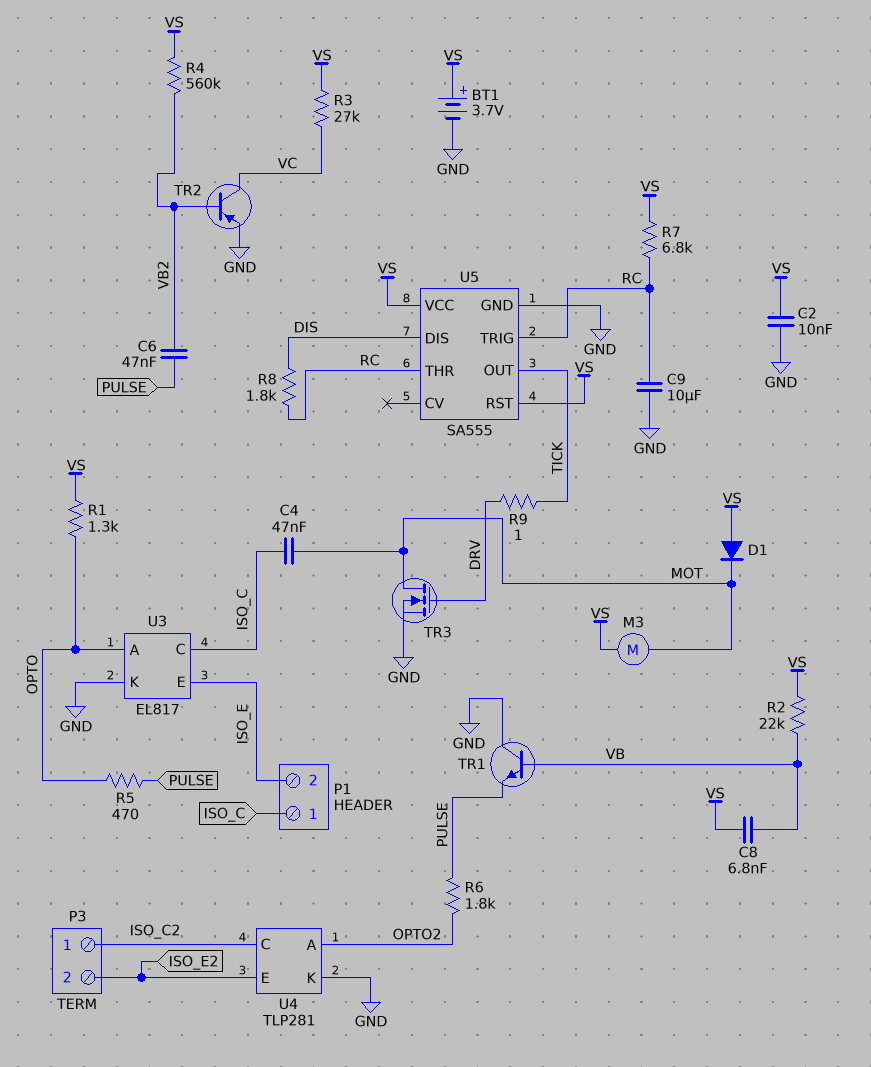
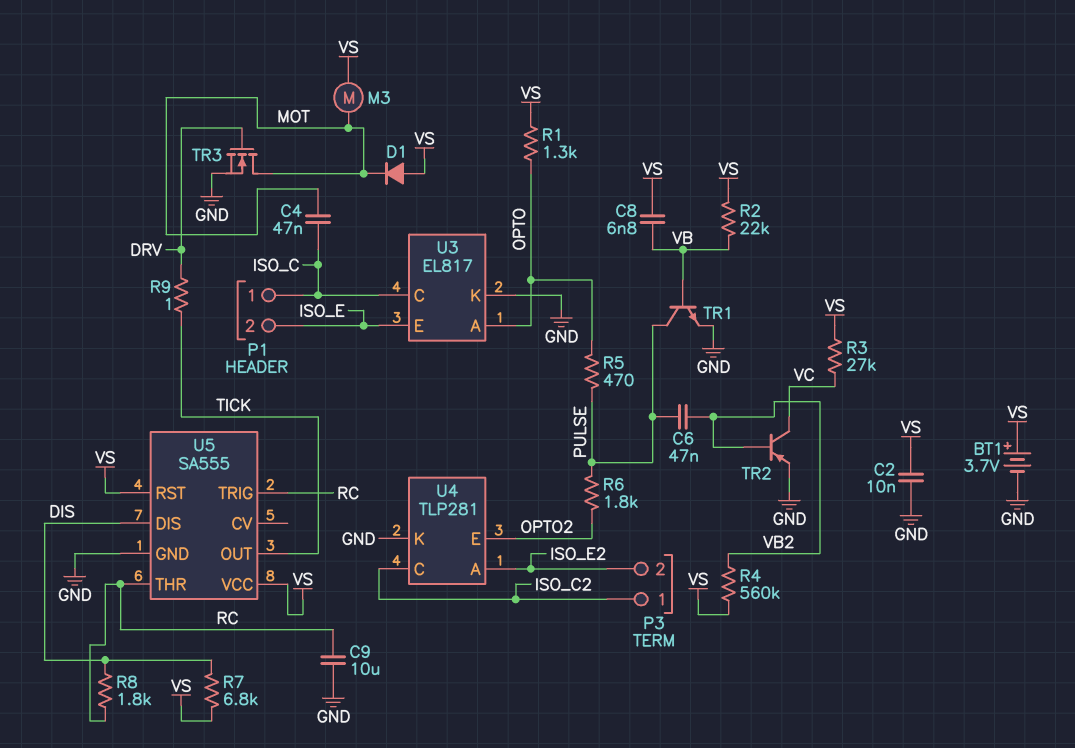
R7: 6.8k (RC, VS) -> 6.8k (DIS, VS)
TR1: NPN (B VB, C GND, E PULSE) -> NPN (B VB, C PULSE, E GND)
U4 pin A: OPTO2 -> ISO_E2
U4 pin E: ISO_E2 -> OPTO2

